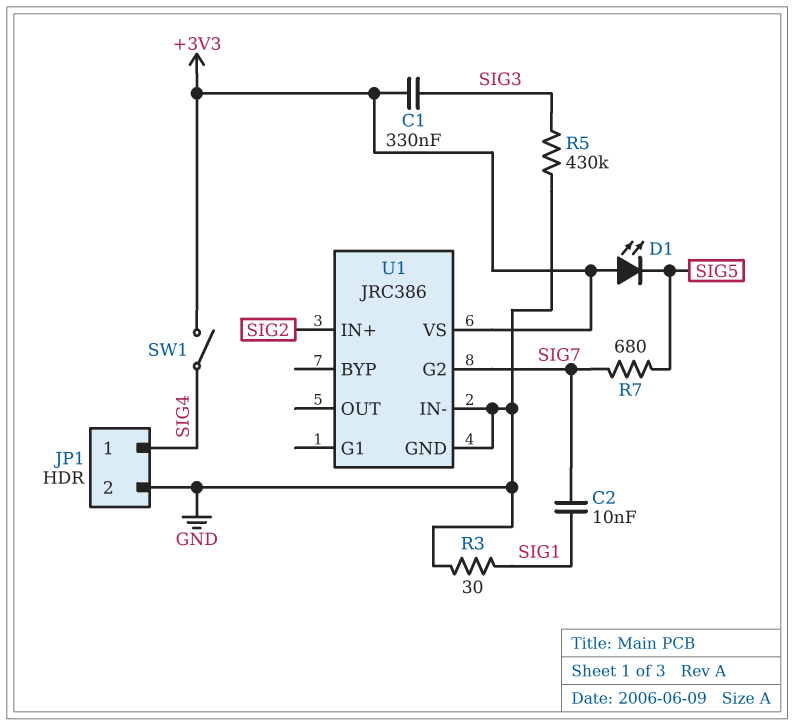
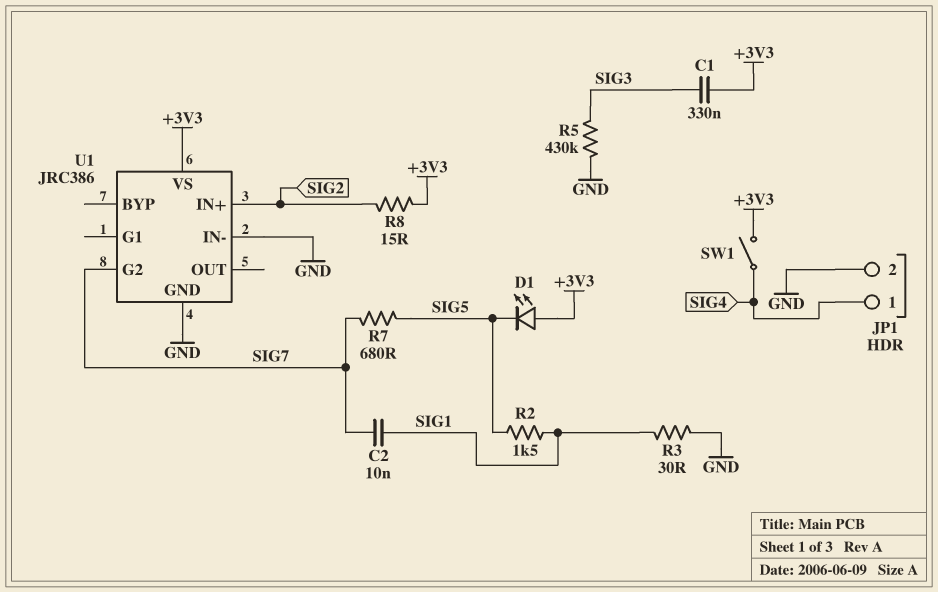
R2: none -> 1.5k (SIG1, SIG5)
R8: none -> 15 (+3V3, SIG2)

